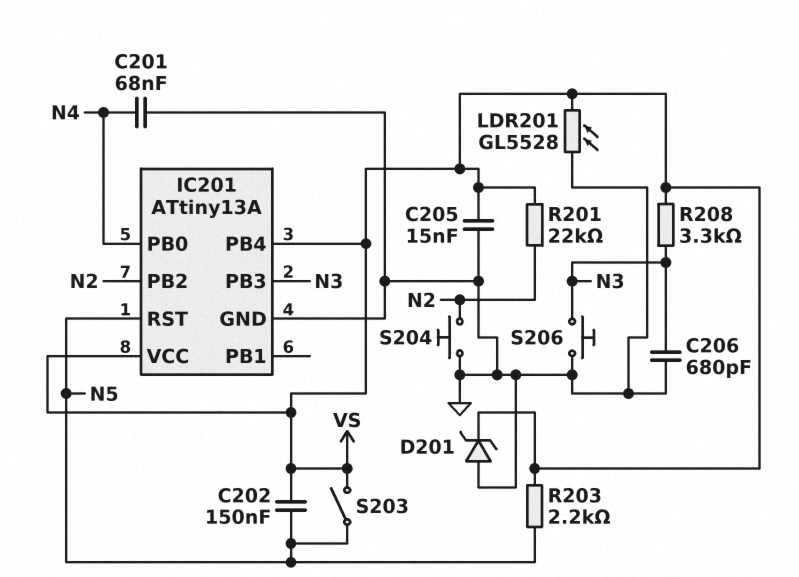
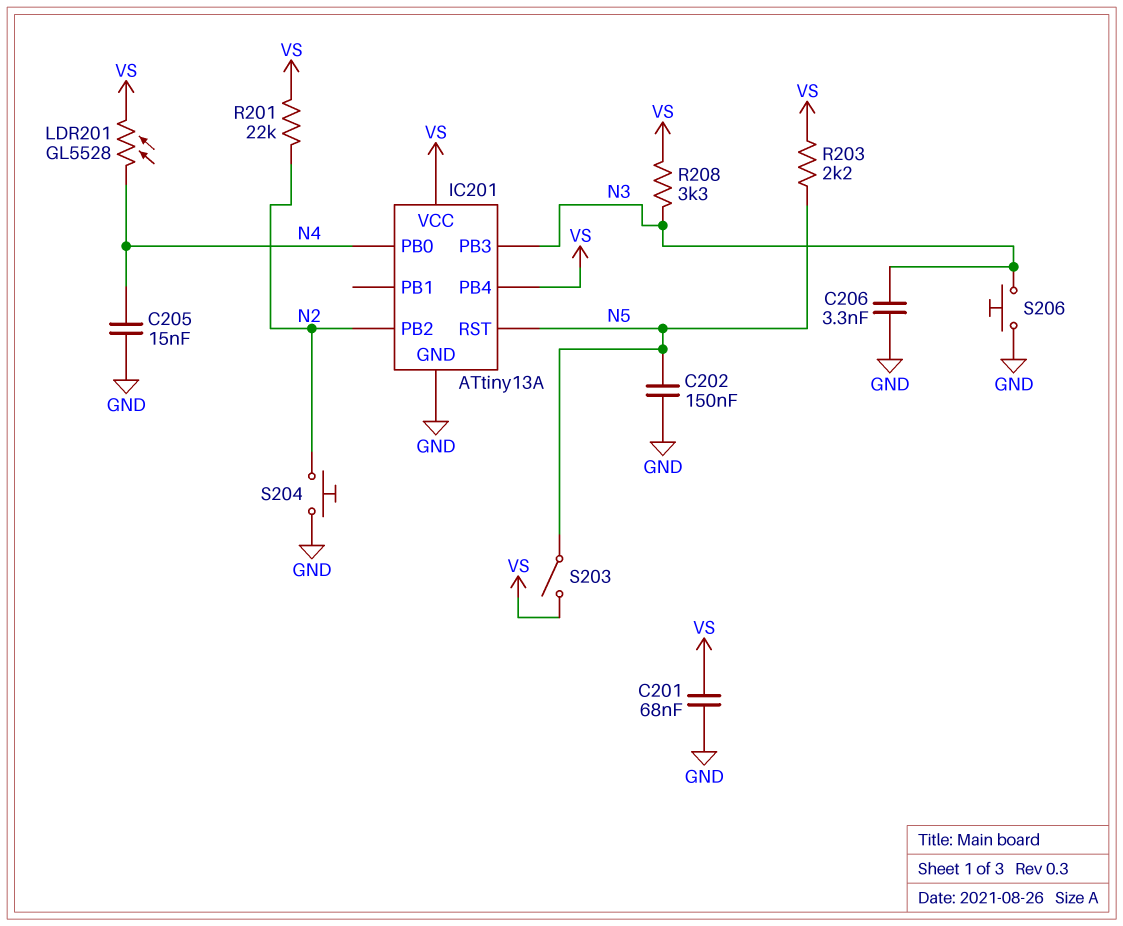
C201: 68nF (GND, N4) -> 68nF (GND, VS)
C202: 150nF (N5, VS) -> 150nF (GND, N5)
C205: 15nF (GND, VS) -> 15nF (GND, N4)
C206: 680pF (GND, N3) -> 3.3nF (GND, N3)
D201: zener (A GND, K VS) -> none
LDR201: GL5528 (GND, VS) -> GL5528 (N4, VS)

